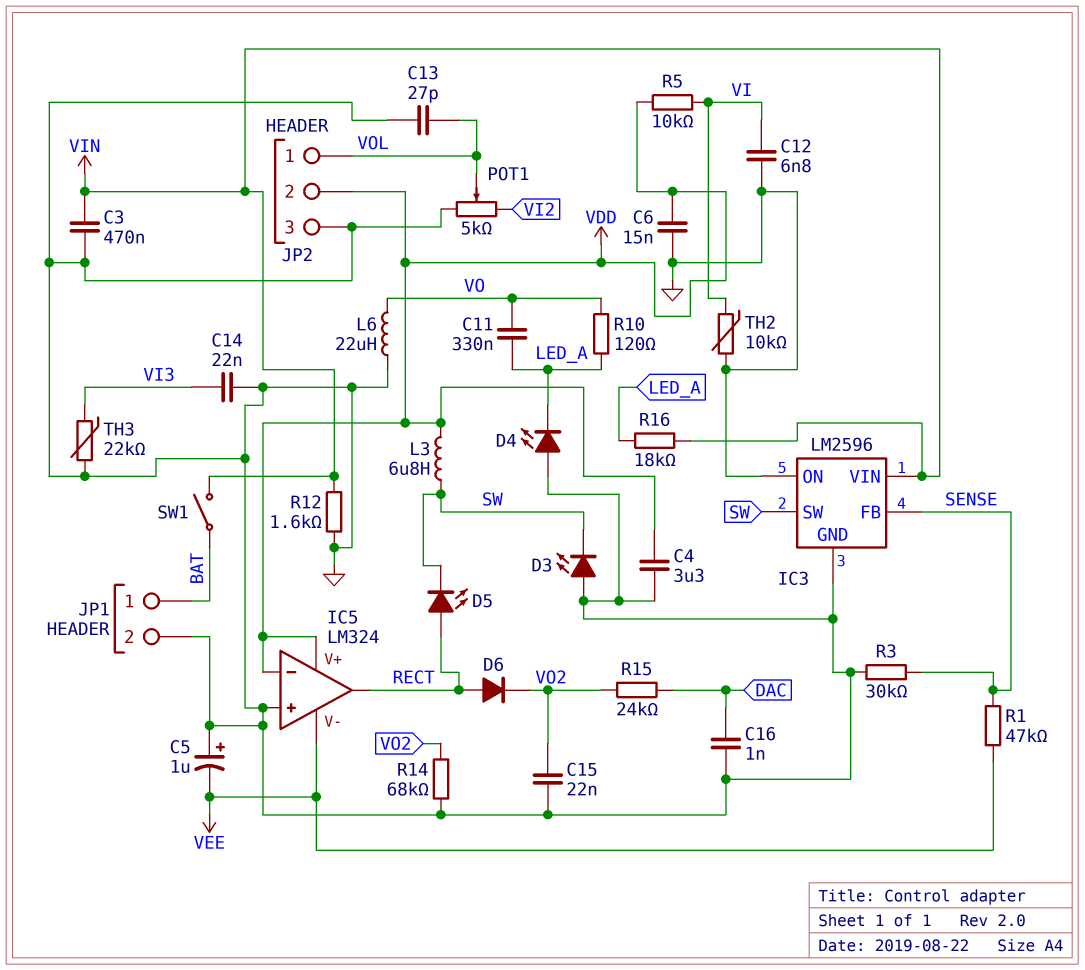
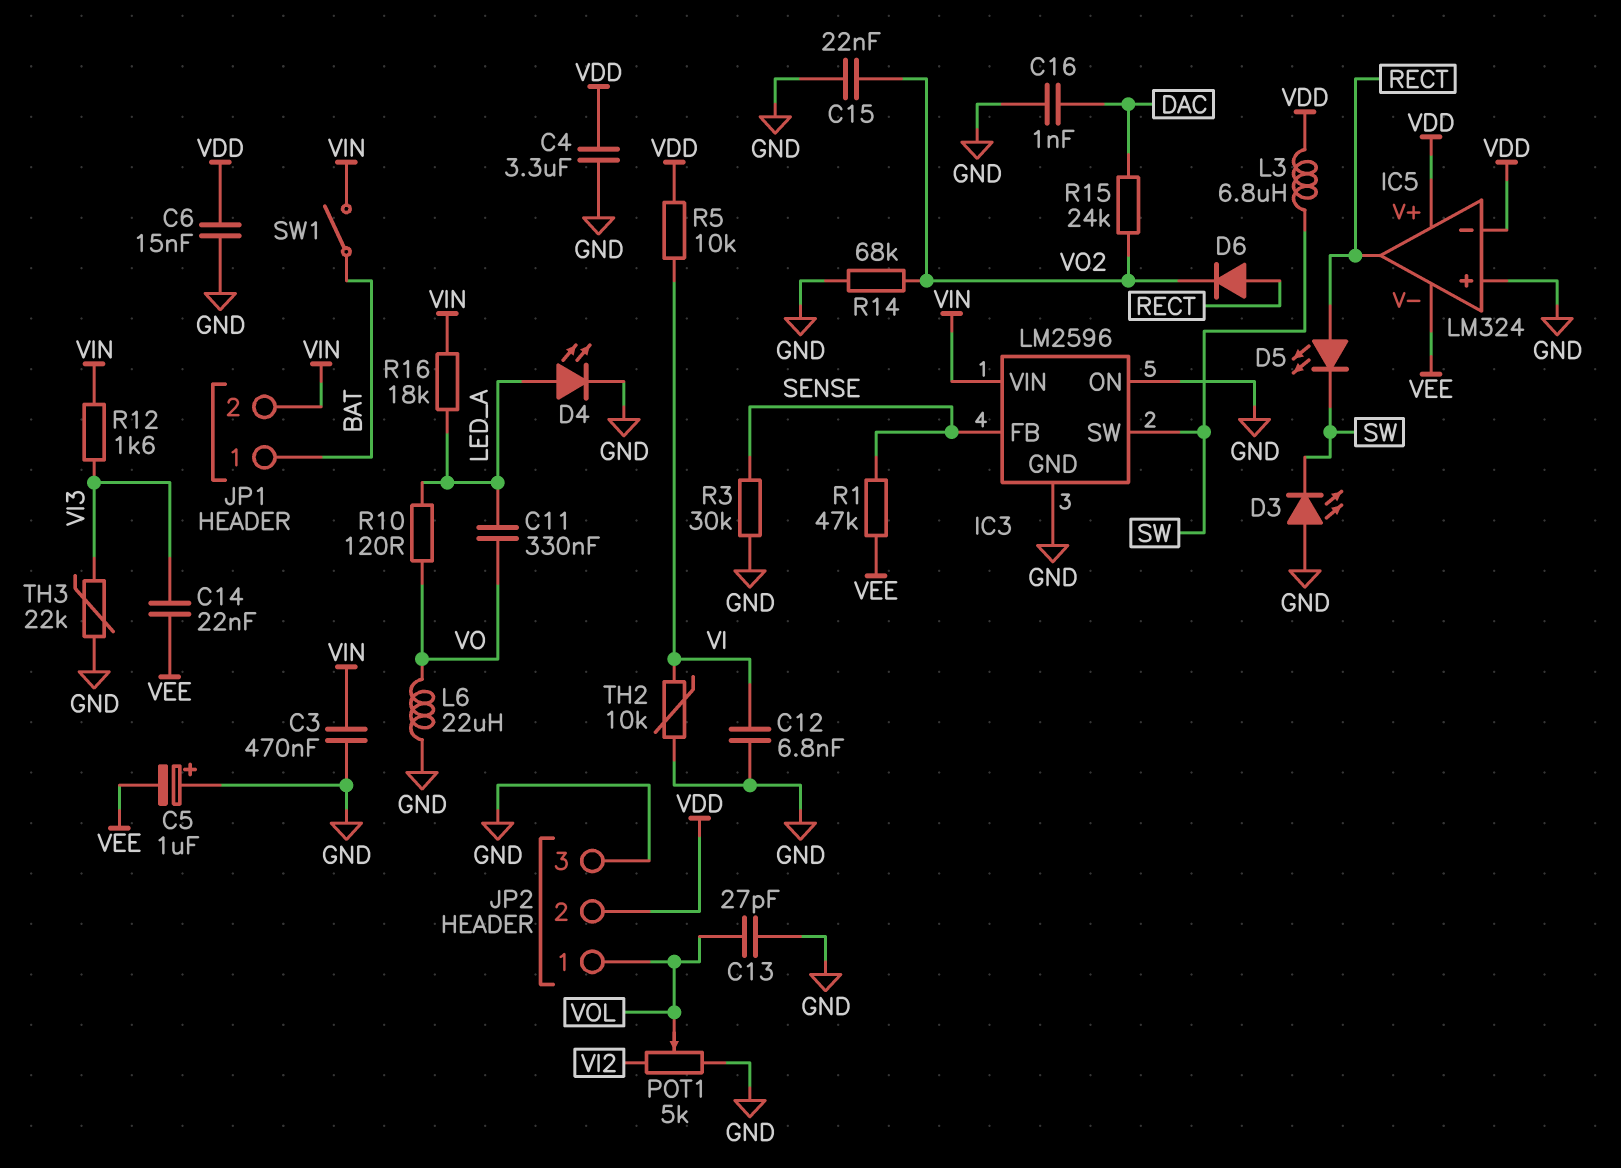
C14: 22nF (GND, VI3) -> 22nF (VEE, VI3)
D4: LED (A GND, K LED_A) -> LED (A LED_A, K GND)
JP1 pin 2: GND -> VIN
R12: 1.6k (GND, VIN) -> 1.6k (VI3, VIN)

